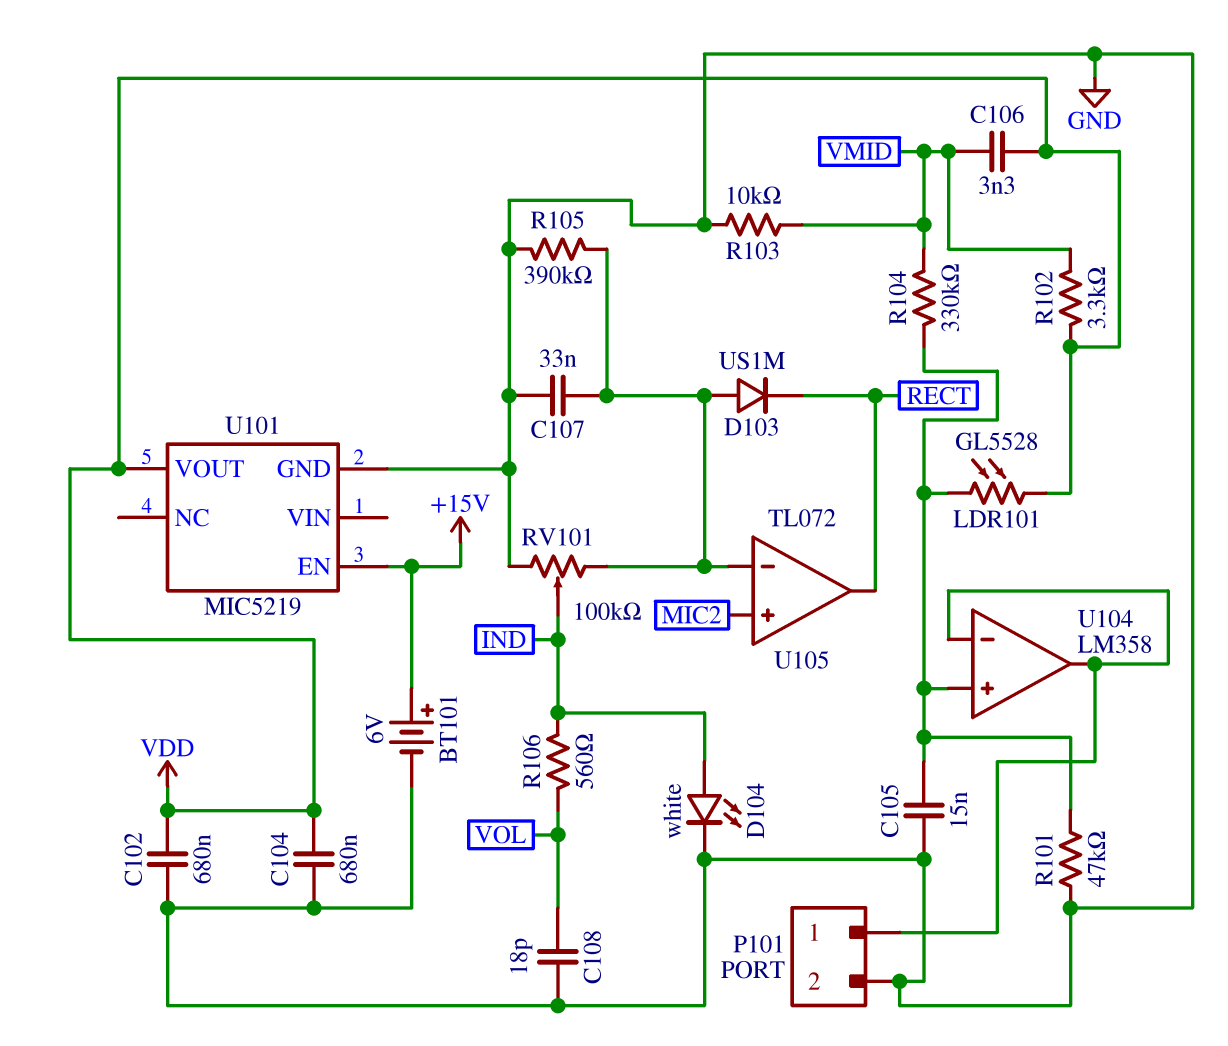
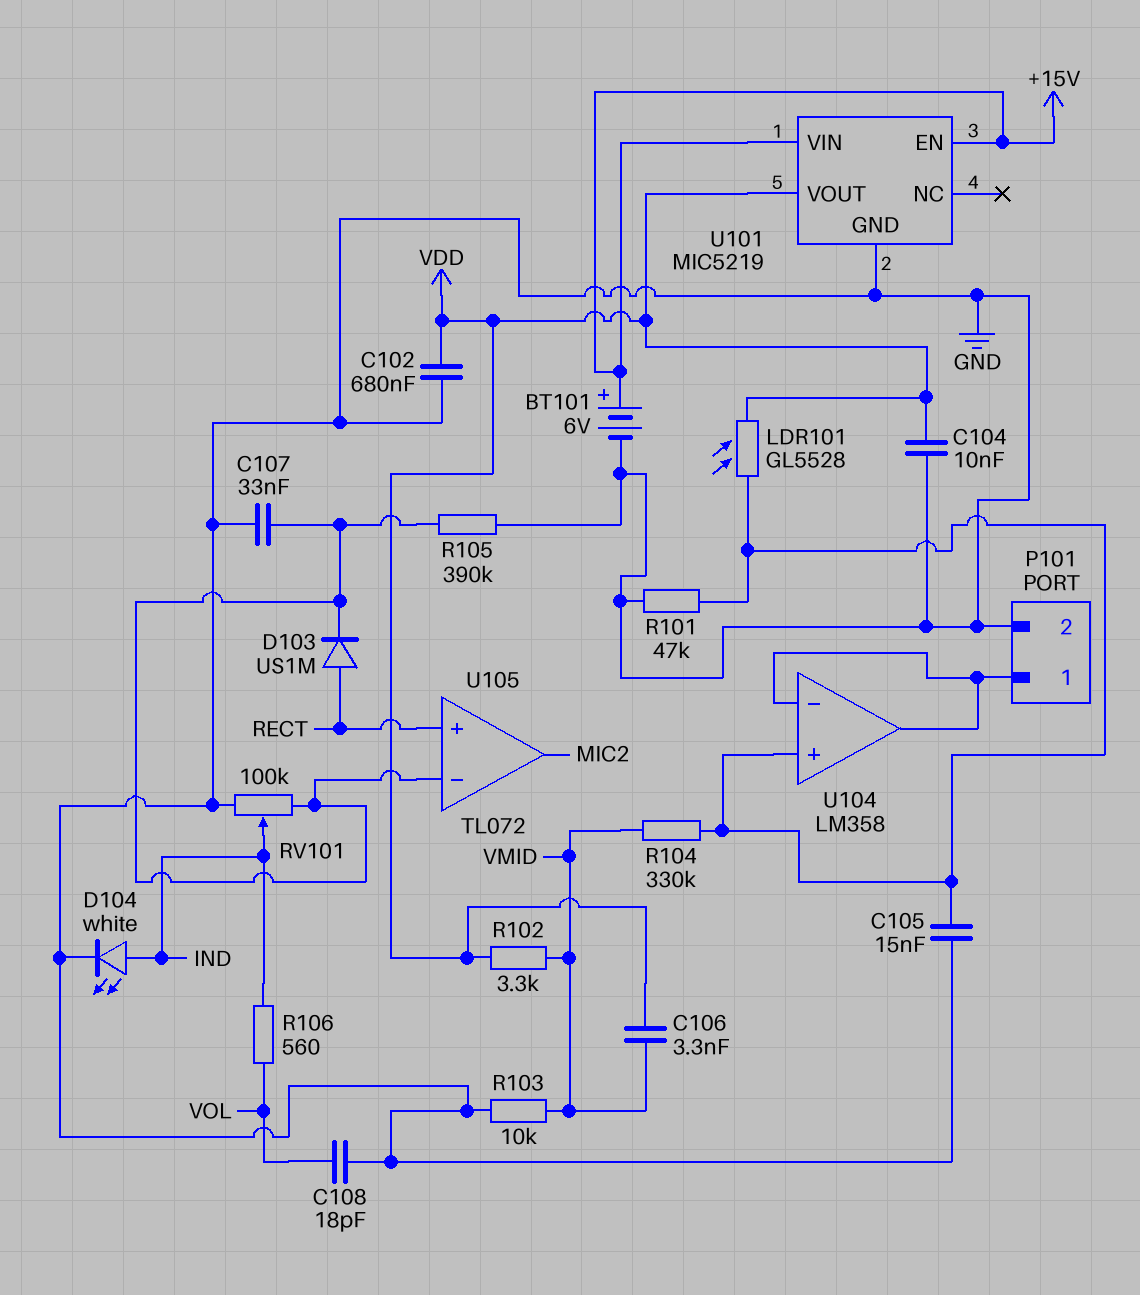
C104: 680nF (GND, VDD) -> 10nF (GND, VDD)
D103: diode US1M (A U105/in-, K RECT) -> diode US1M (A RECT, K U105/in-)
U101 pin VIN: none -> +15V
U105 pin in+: MIC2 -> RECT
U105 pin out: RECT -> MIC2

